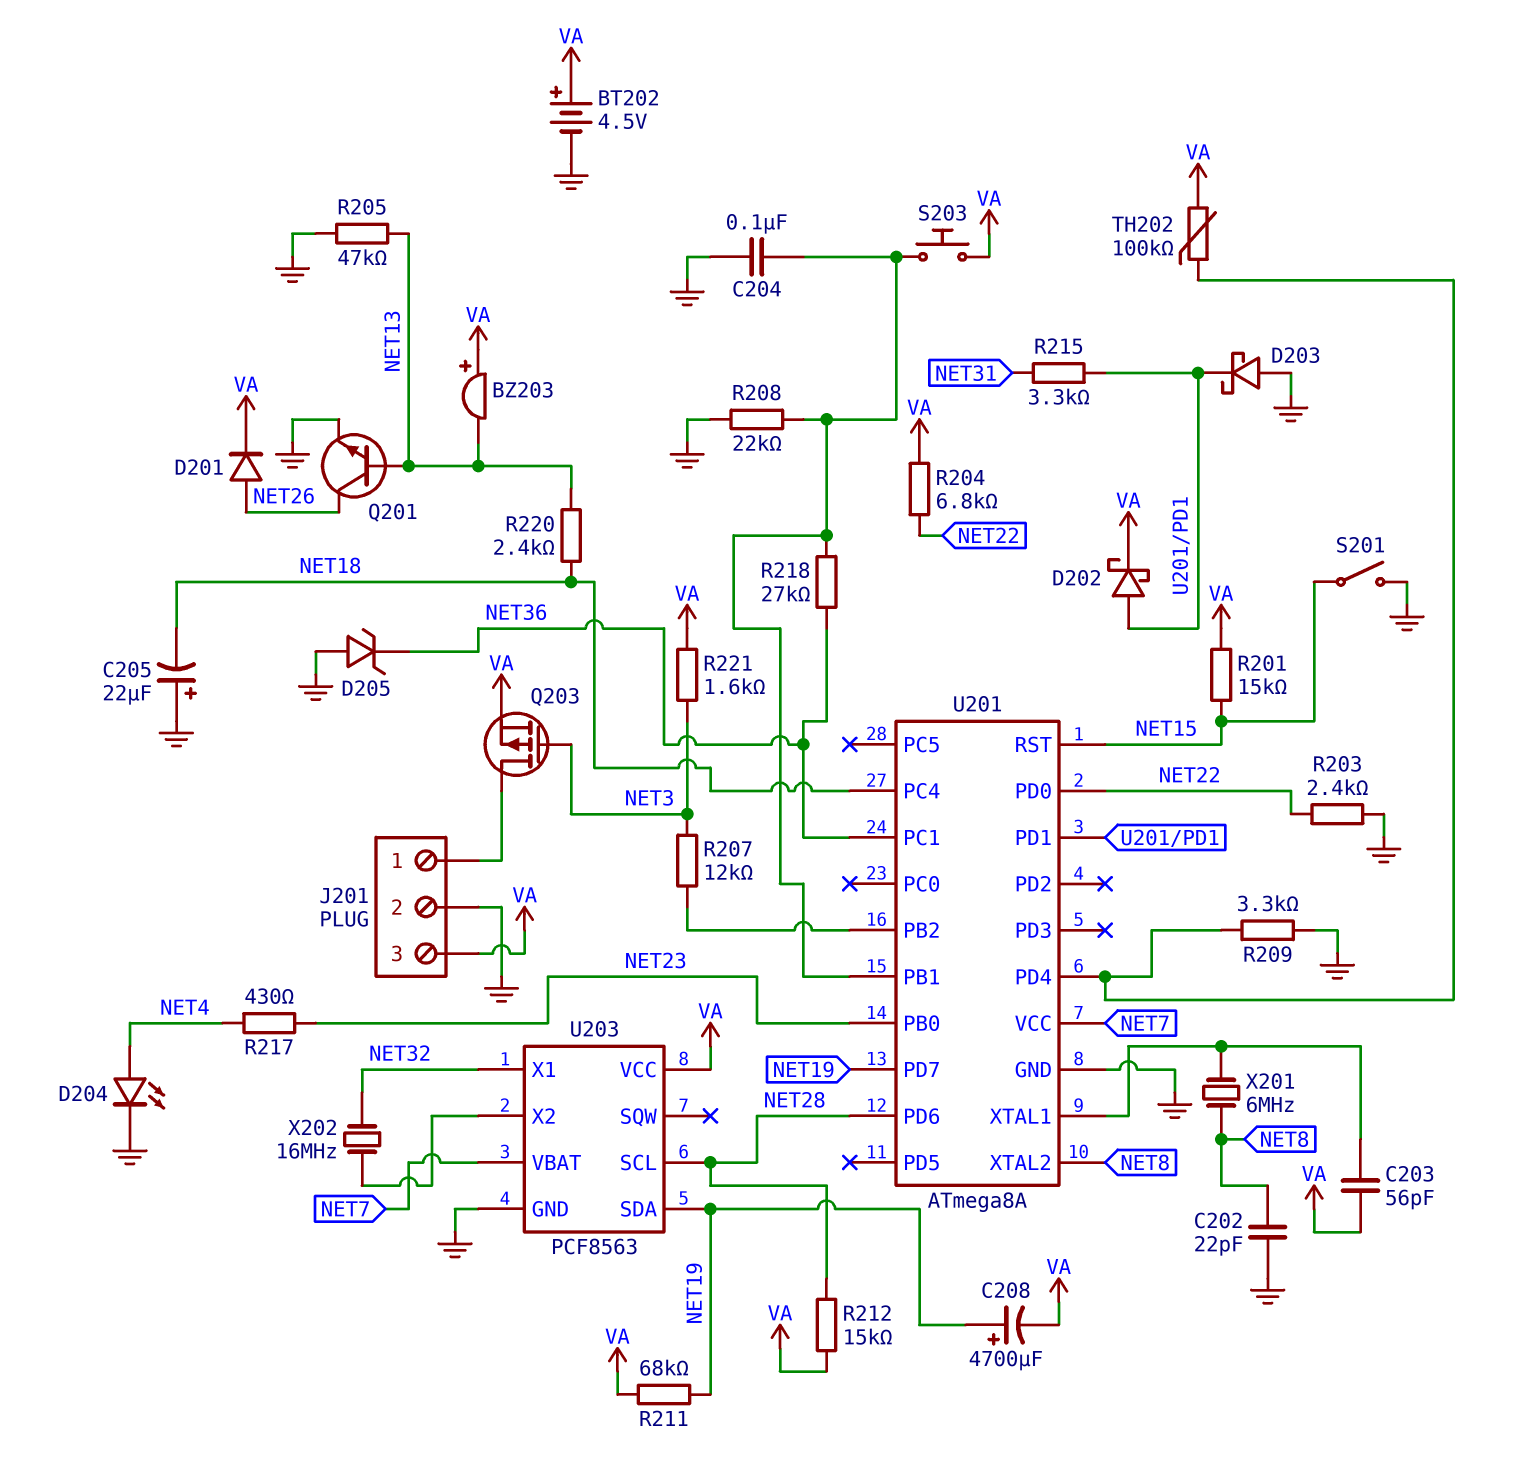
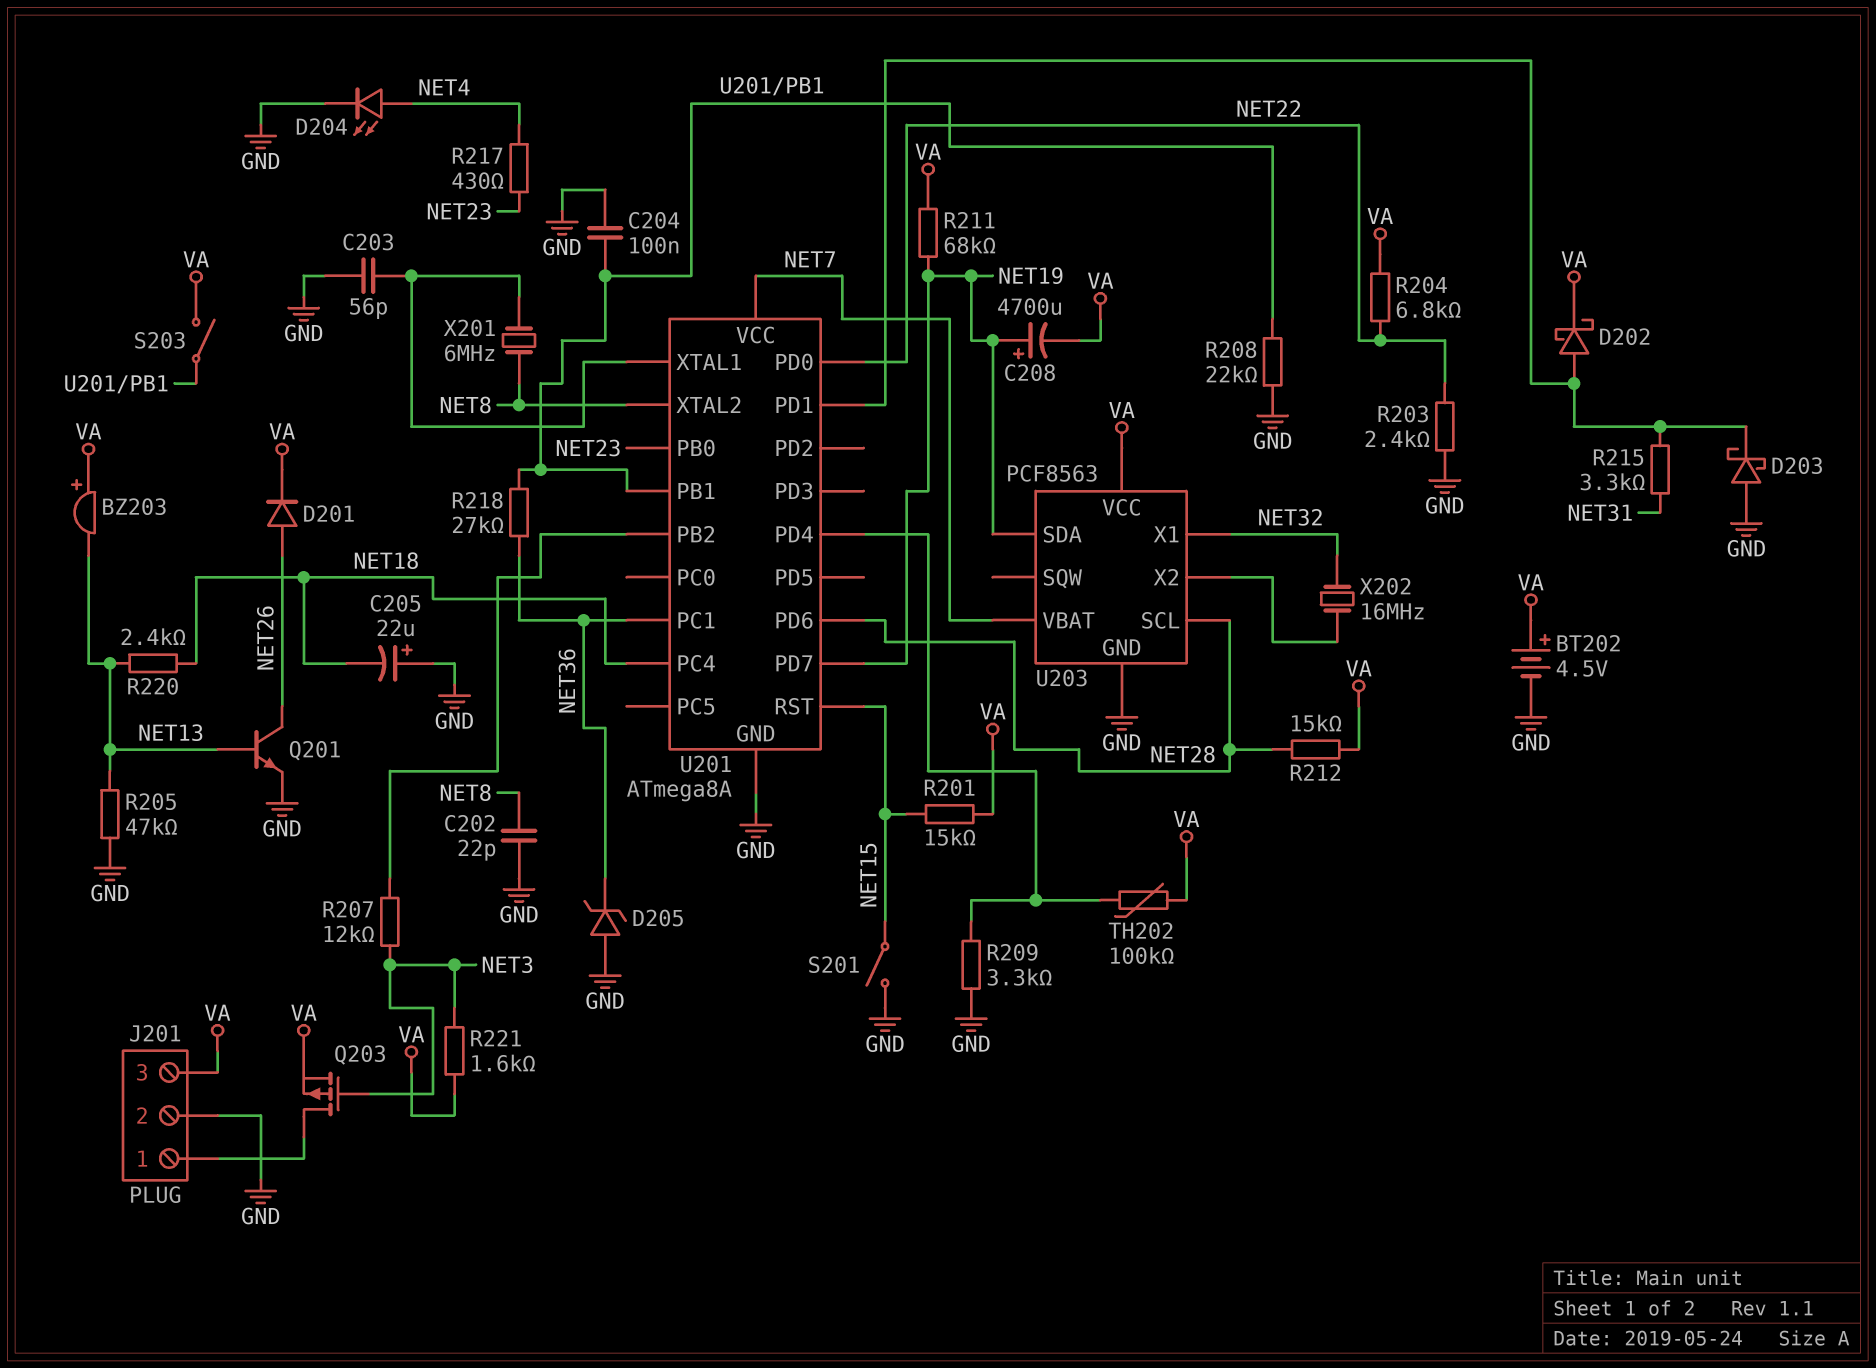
C203: 56pF (U201/XTAL1, VA) -> 56pF (GND, U201/XTAL1)
S203: button (U201/PB1, VA) -> switch (U201/PB1, VA)

